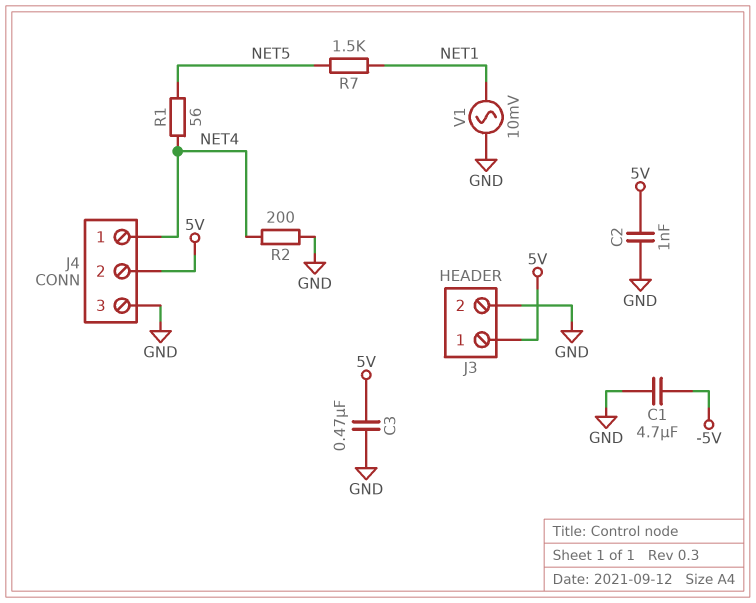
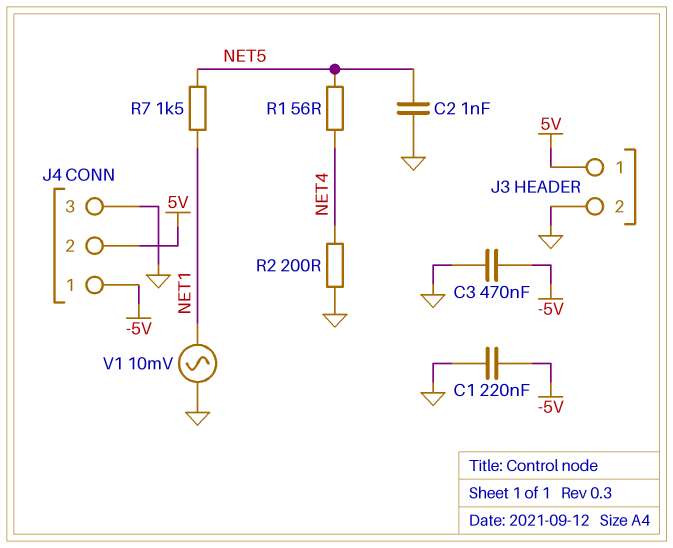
C1: 4.7uF (-5V, GND) -> 220nF (-5V, GND)
C2: 1nF (5V, GND) -> 1nF (GND, NET5)
C3: 470nF (5V, GND) -> 470nF (-5V, GND)
J4 pin 1: NET4 -> -5V

